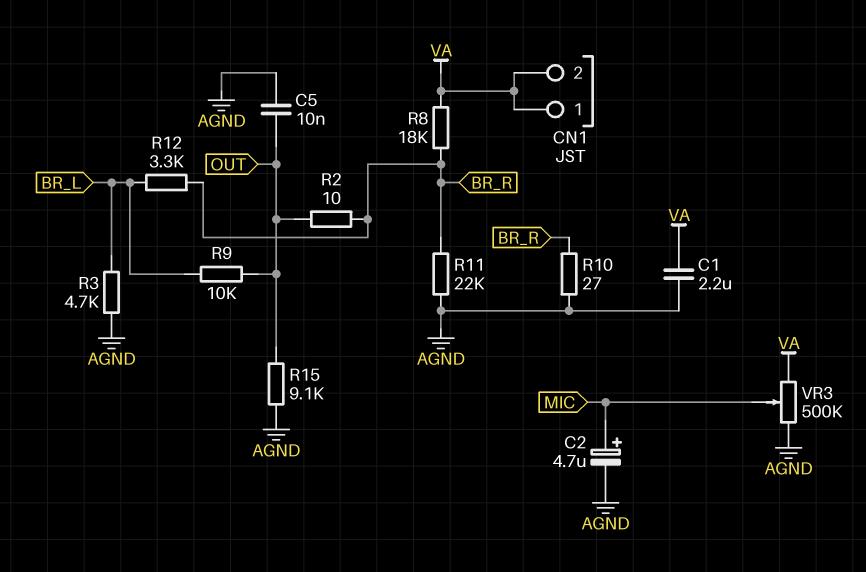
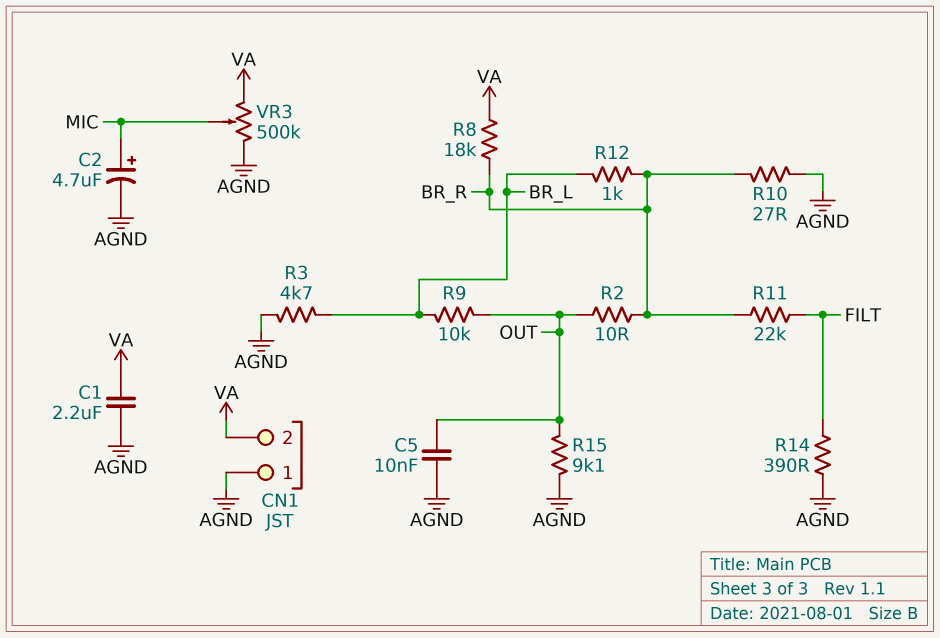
CN1 pin 1: VA -> AGND
R11: 22k (AGND, BR_R) -> 22k (BR_R, FILT)
R12: 3.3k (BR_L, BR_R) -> 1k (BR_L, BR_R)
R14: none -> 390 (AGND, FILT)

